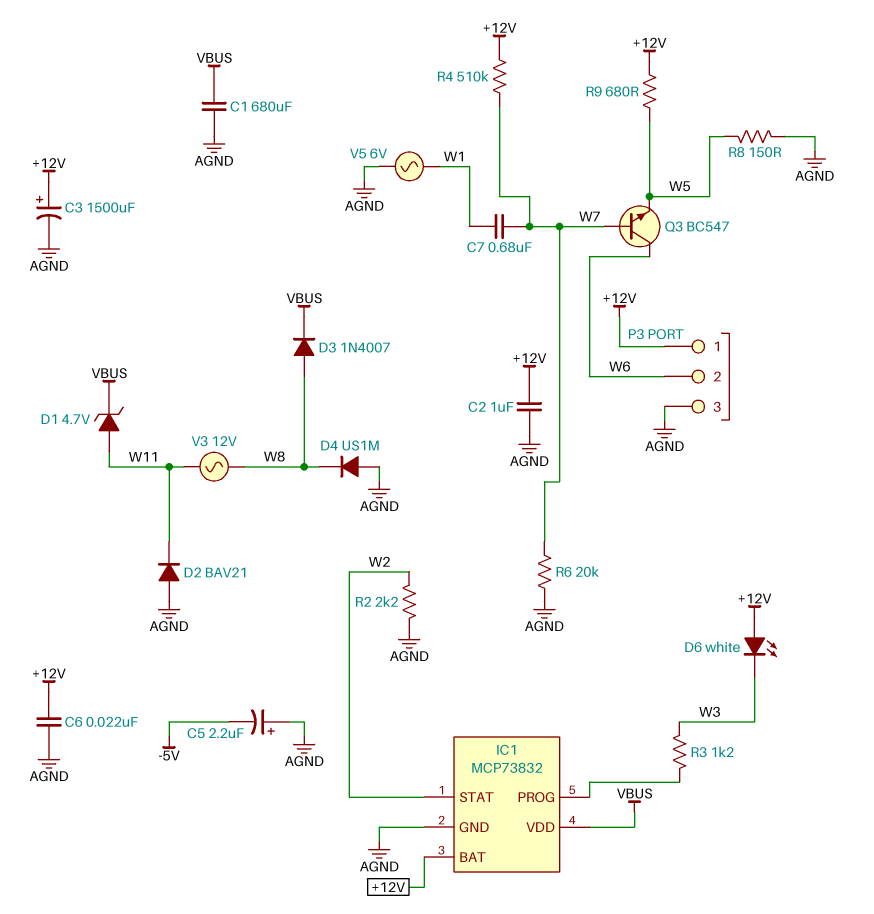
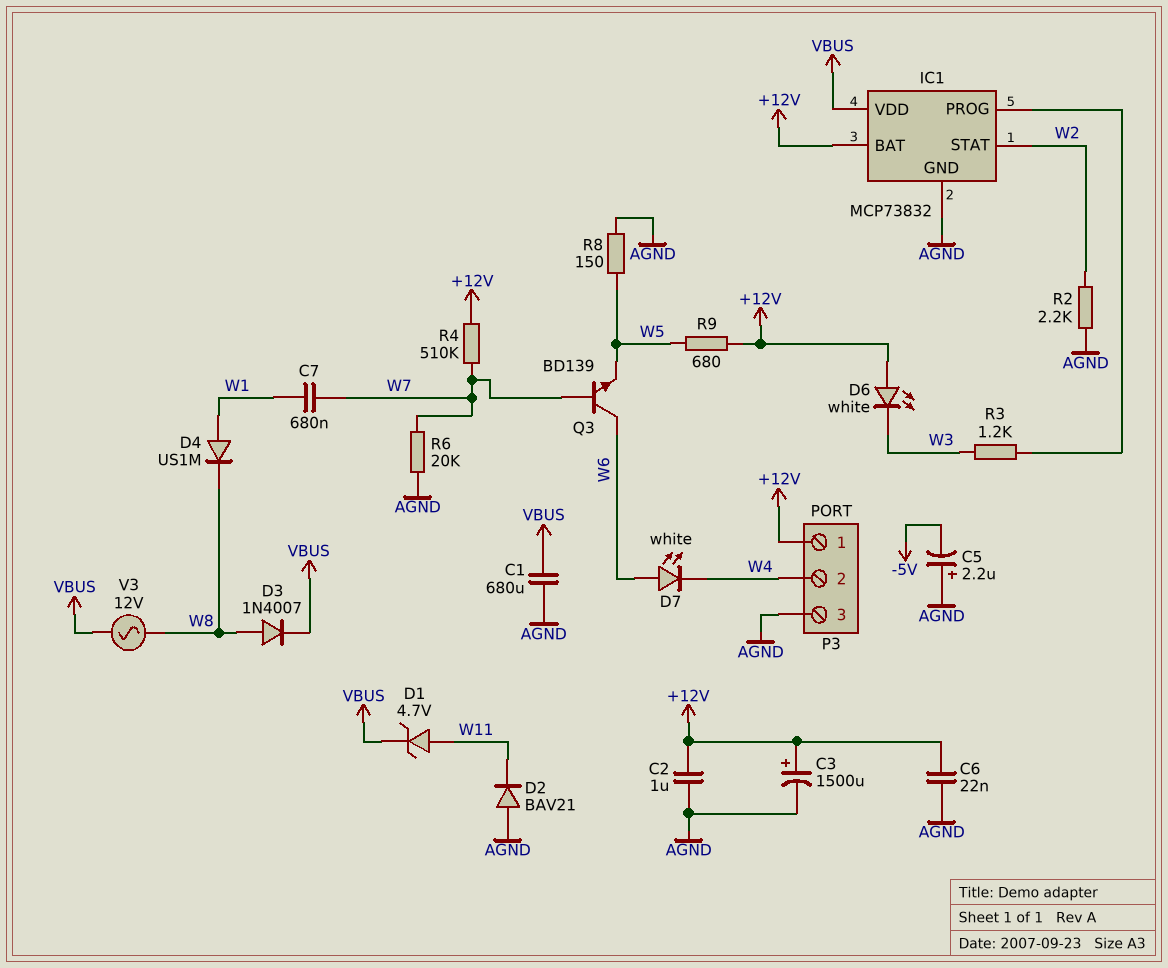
D4: diode US1M (A AGND, K W8) -> diode US1M (A W1, K W8)
D7: none -> LED white (A W6, K W4)
P3 pin 2: W6 -> W4
Q3: NPN BC547 (B W7, C W6, E W5) -> NPN BD139 (B W7, C W6, E W5)
V3: AC 12V (W8, W11) -> AC 12V (VBUS, W8)
V5: AC 6V (AGND, W1) -> none

